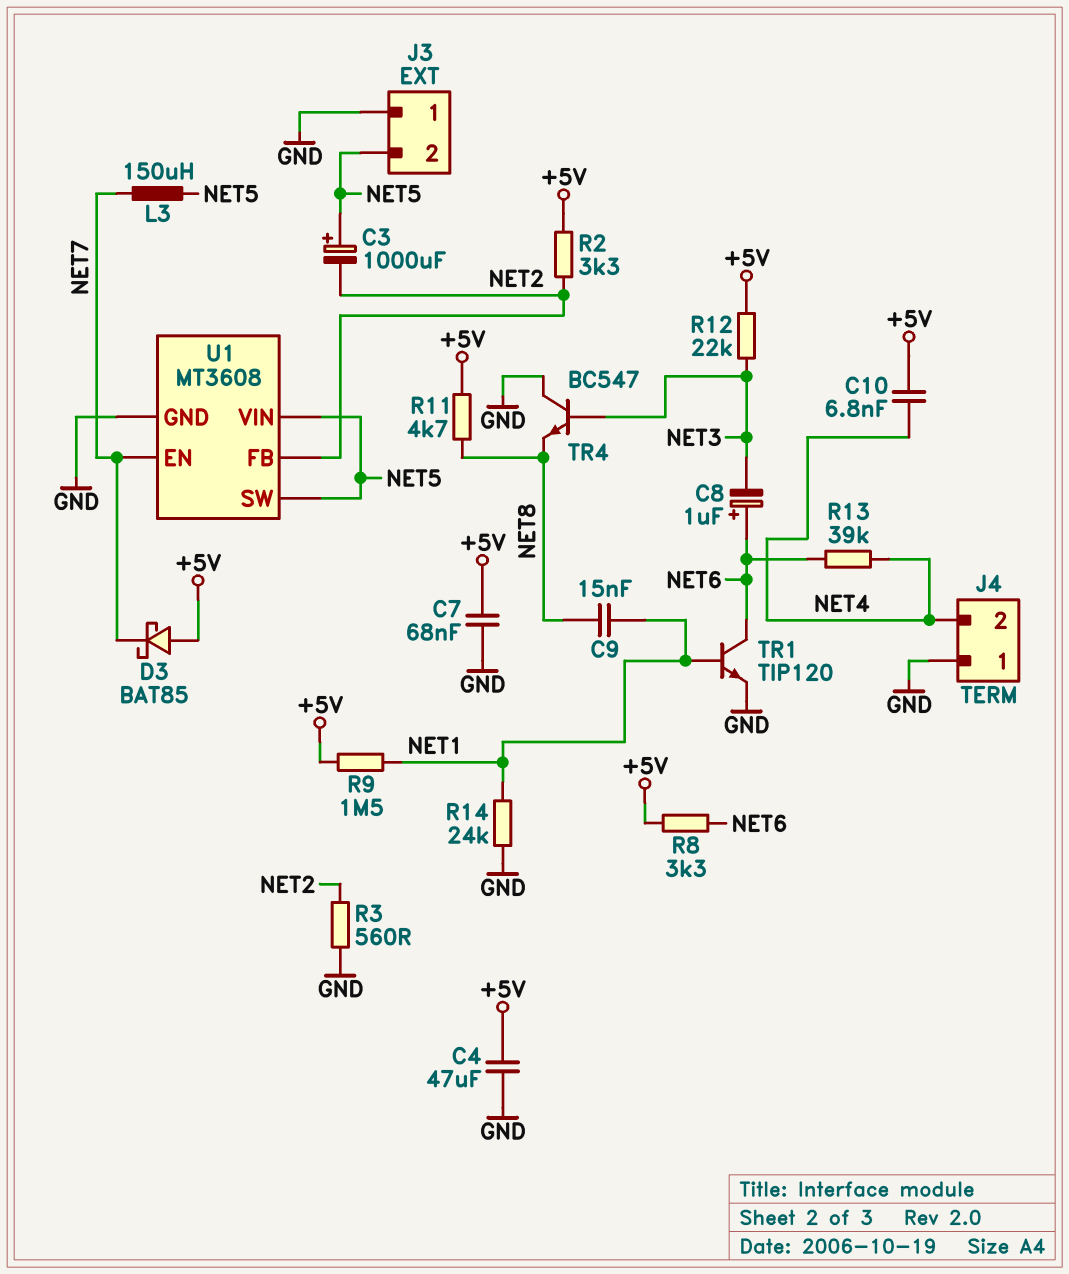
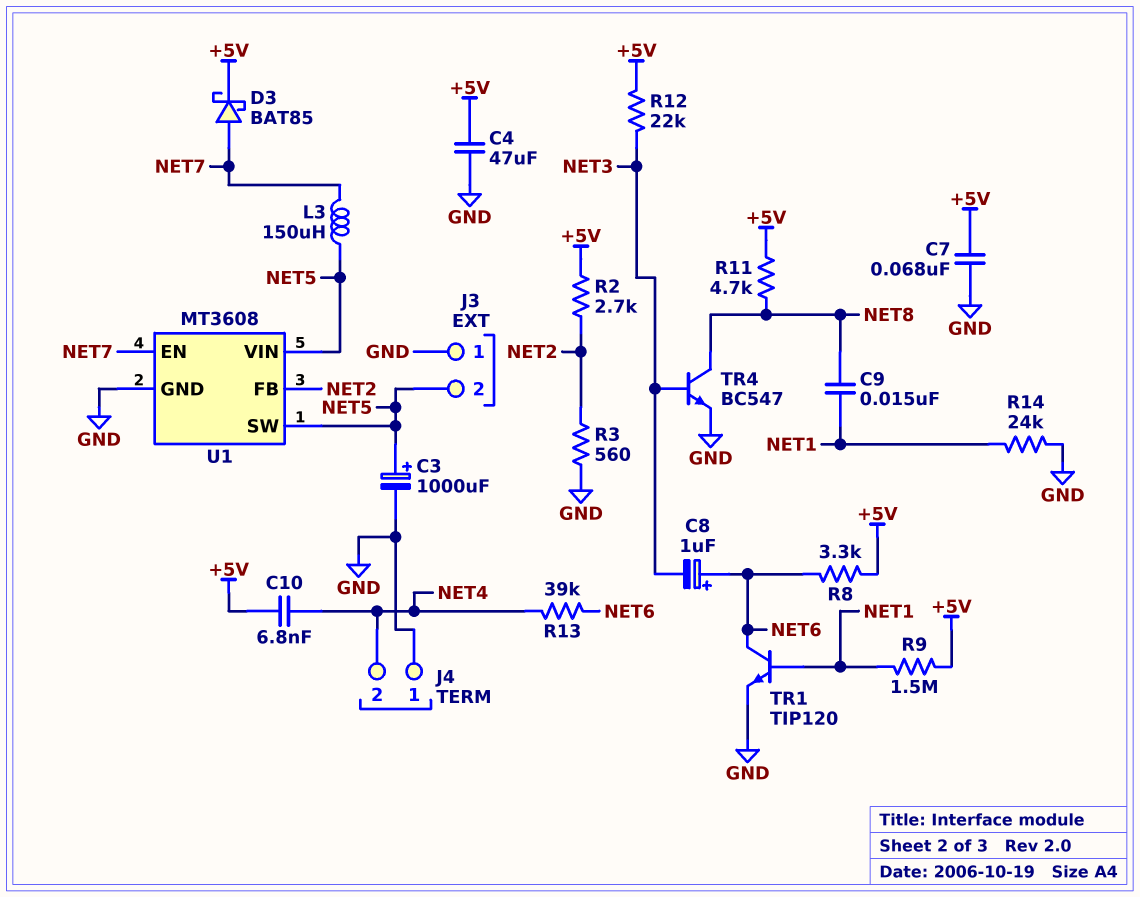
C3: 1000uF (plus NET5, minus NET2) -> 1000uF (plus NET5, minus GND)
D3: schottky BAT85 (A +5V, K NET7) -> schottky BAT85 (A NET7, K +5V)
R2: 3.3k (+5V, NET2) -> 2.7k (+5V, NET2)
TR4: NPN BC547 (B NET3, C GND, E NET8) -> NPN BC547 (B NET3, C NET8, E GND)

